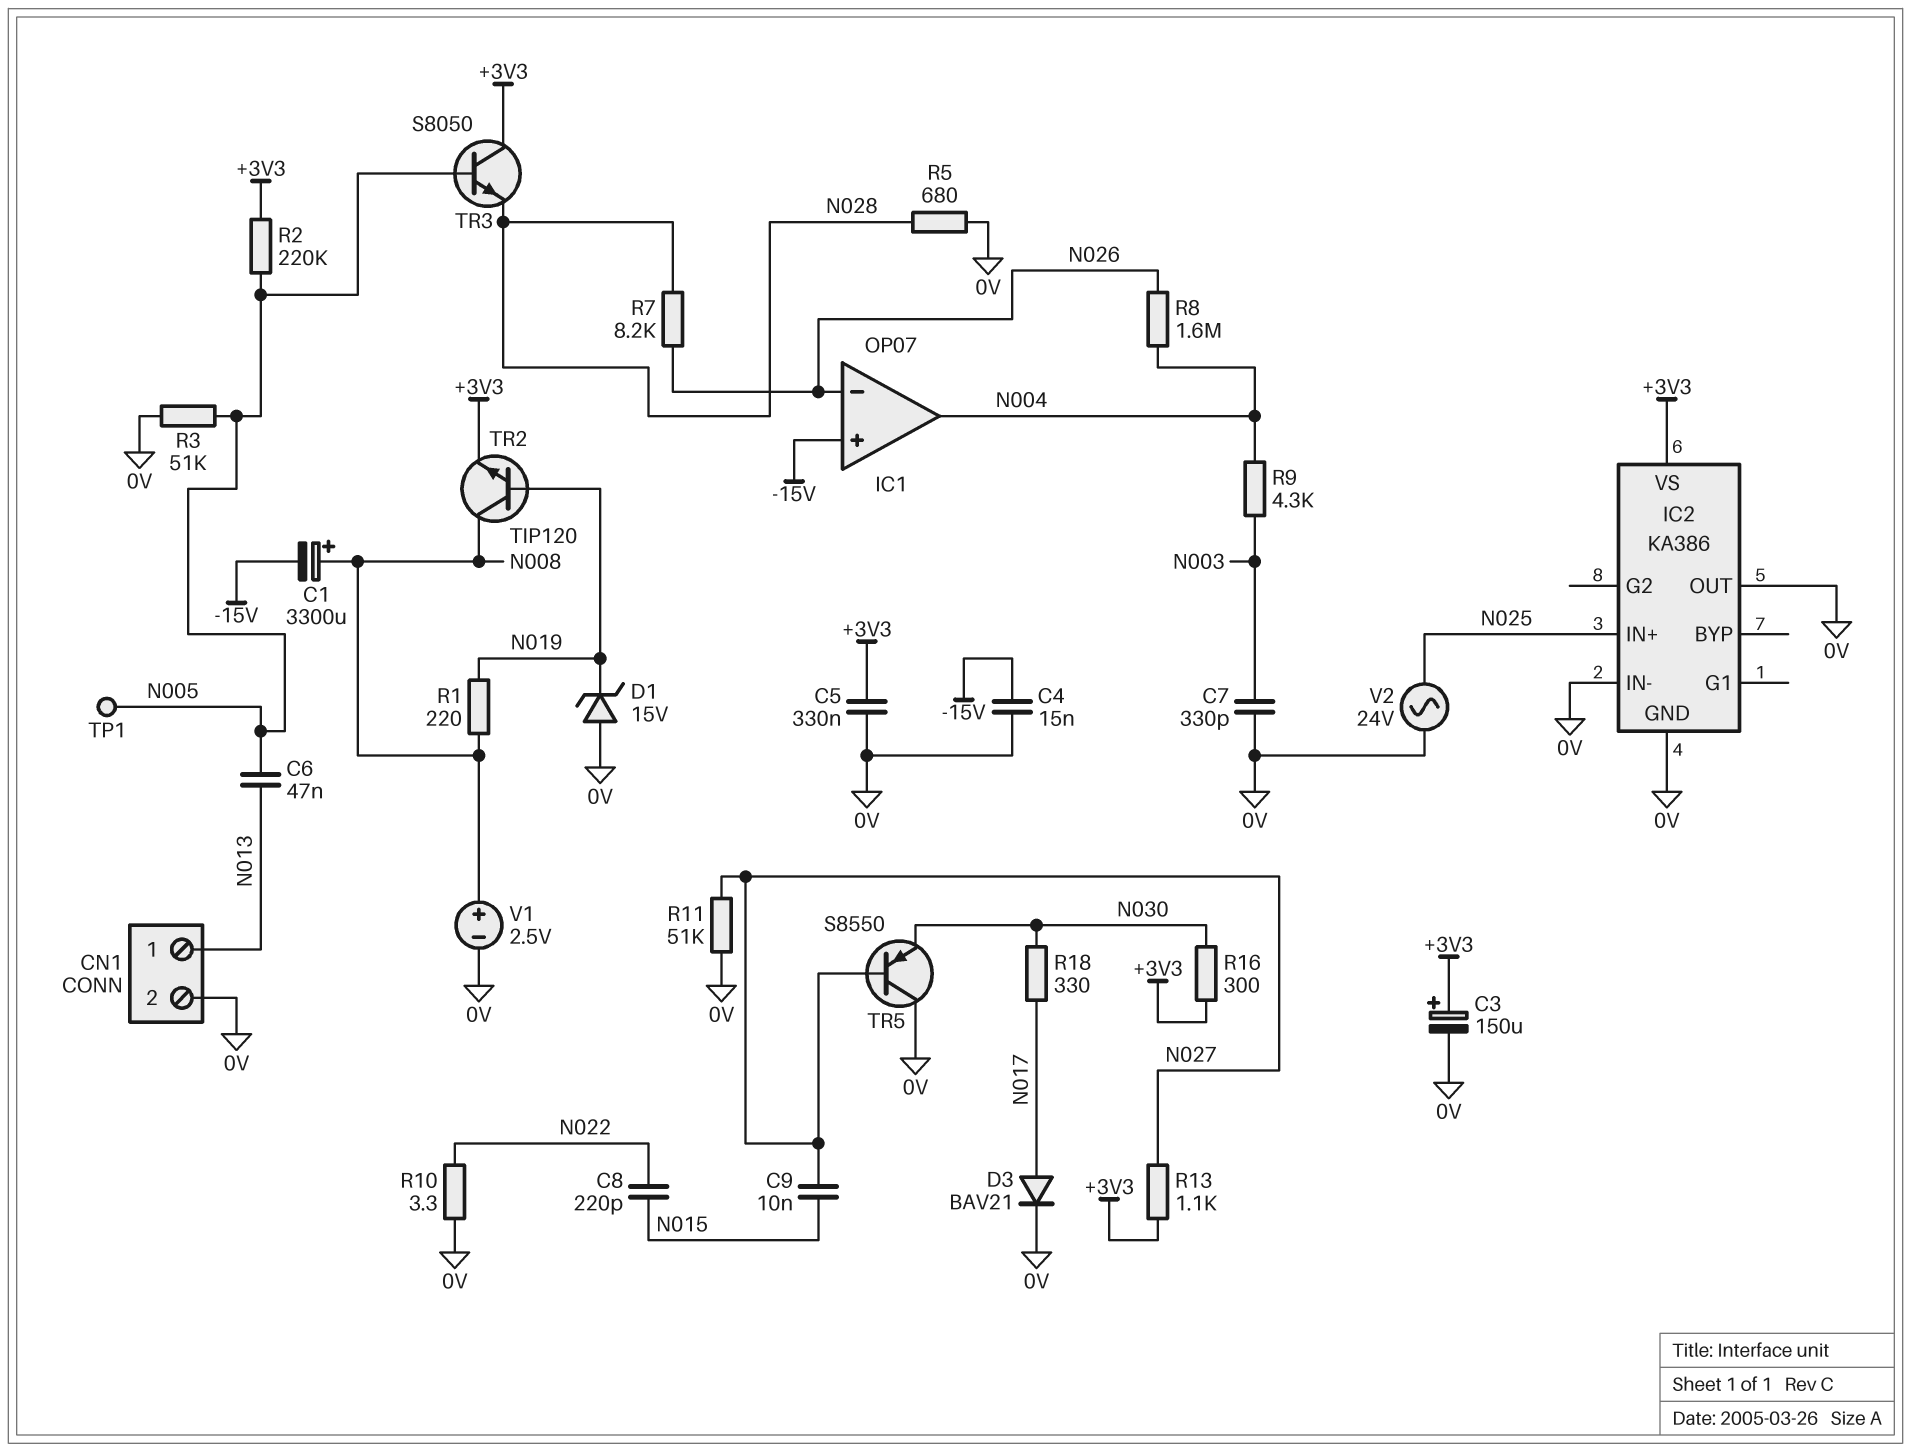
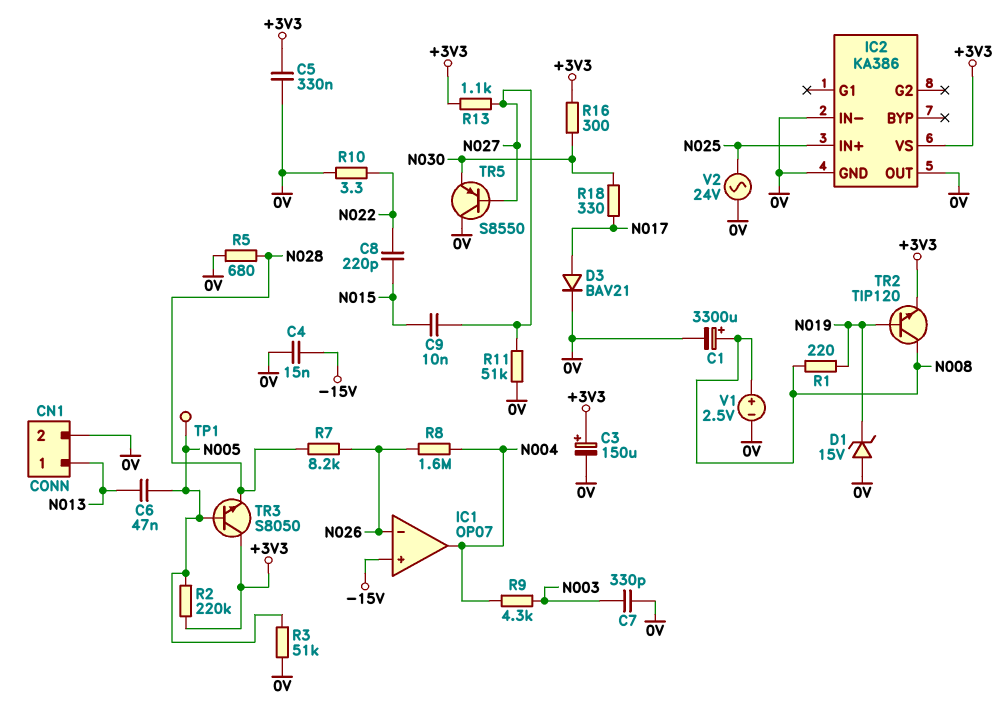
C1: 3300uF (plus N008, minus -15V) -> 3300uF (plus N008, minus 0V)

